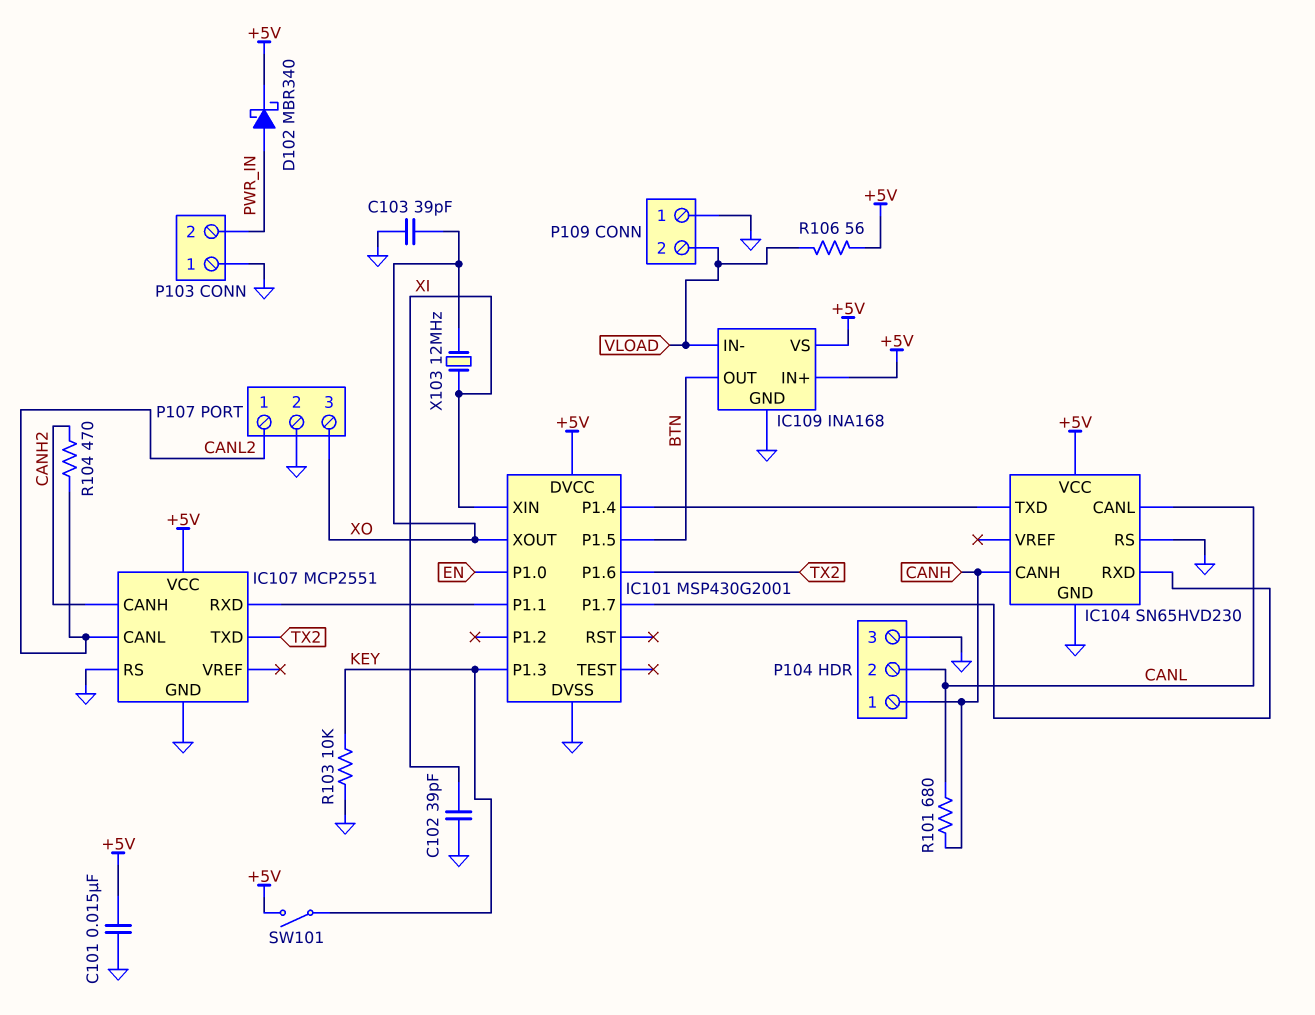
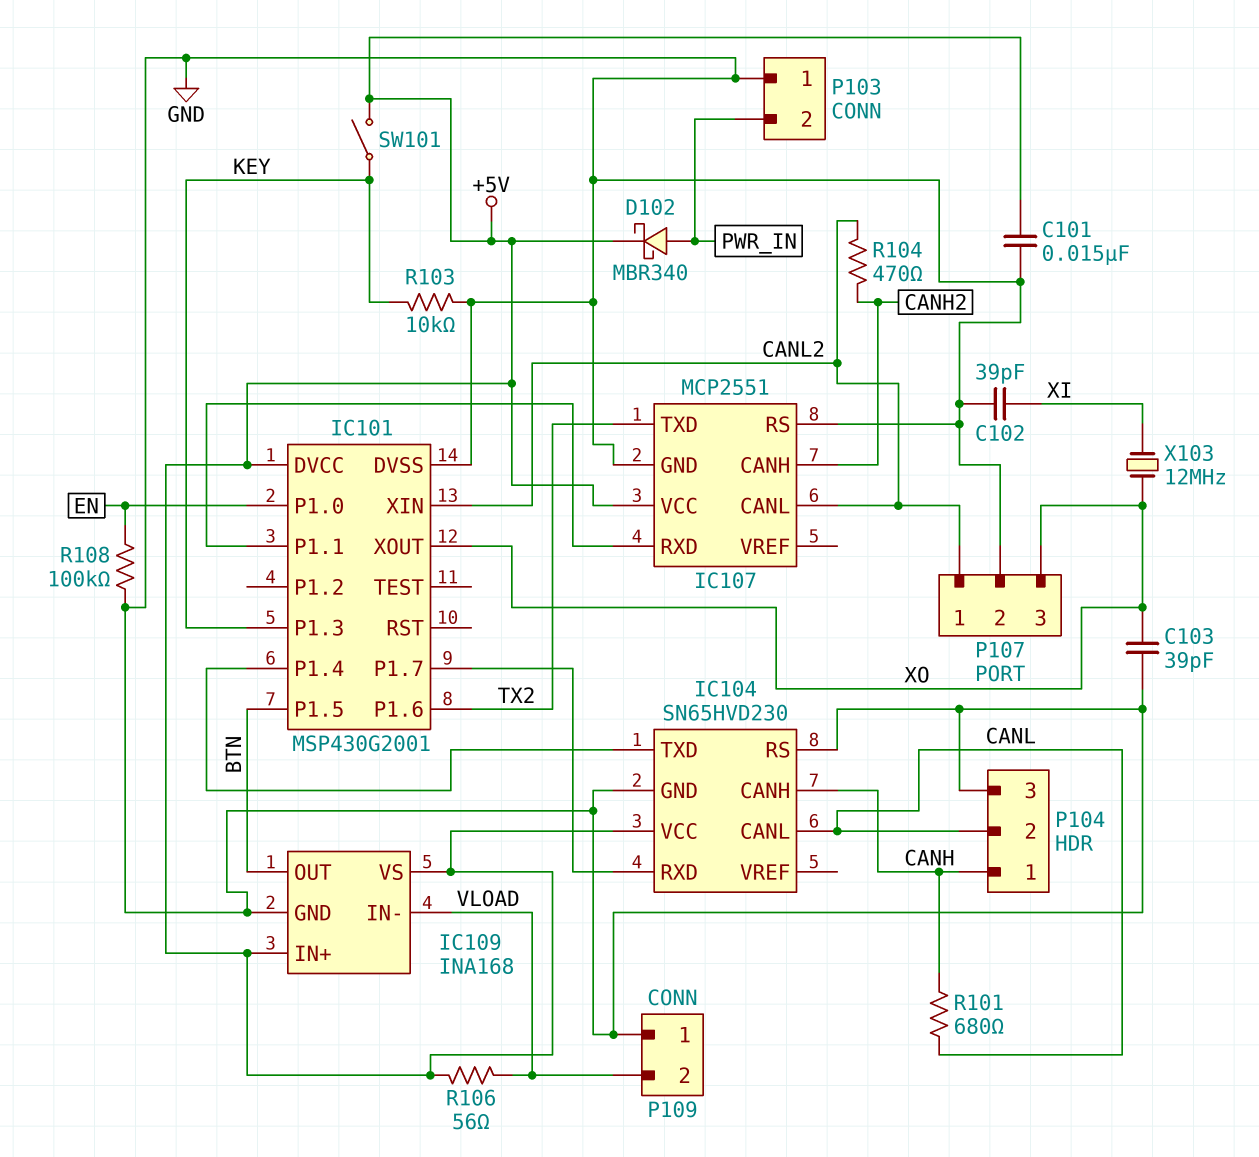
IC101 pin XIN: XI -> CANL2
R108: none -> 100k (EN, GND)

